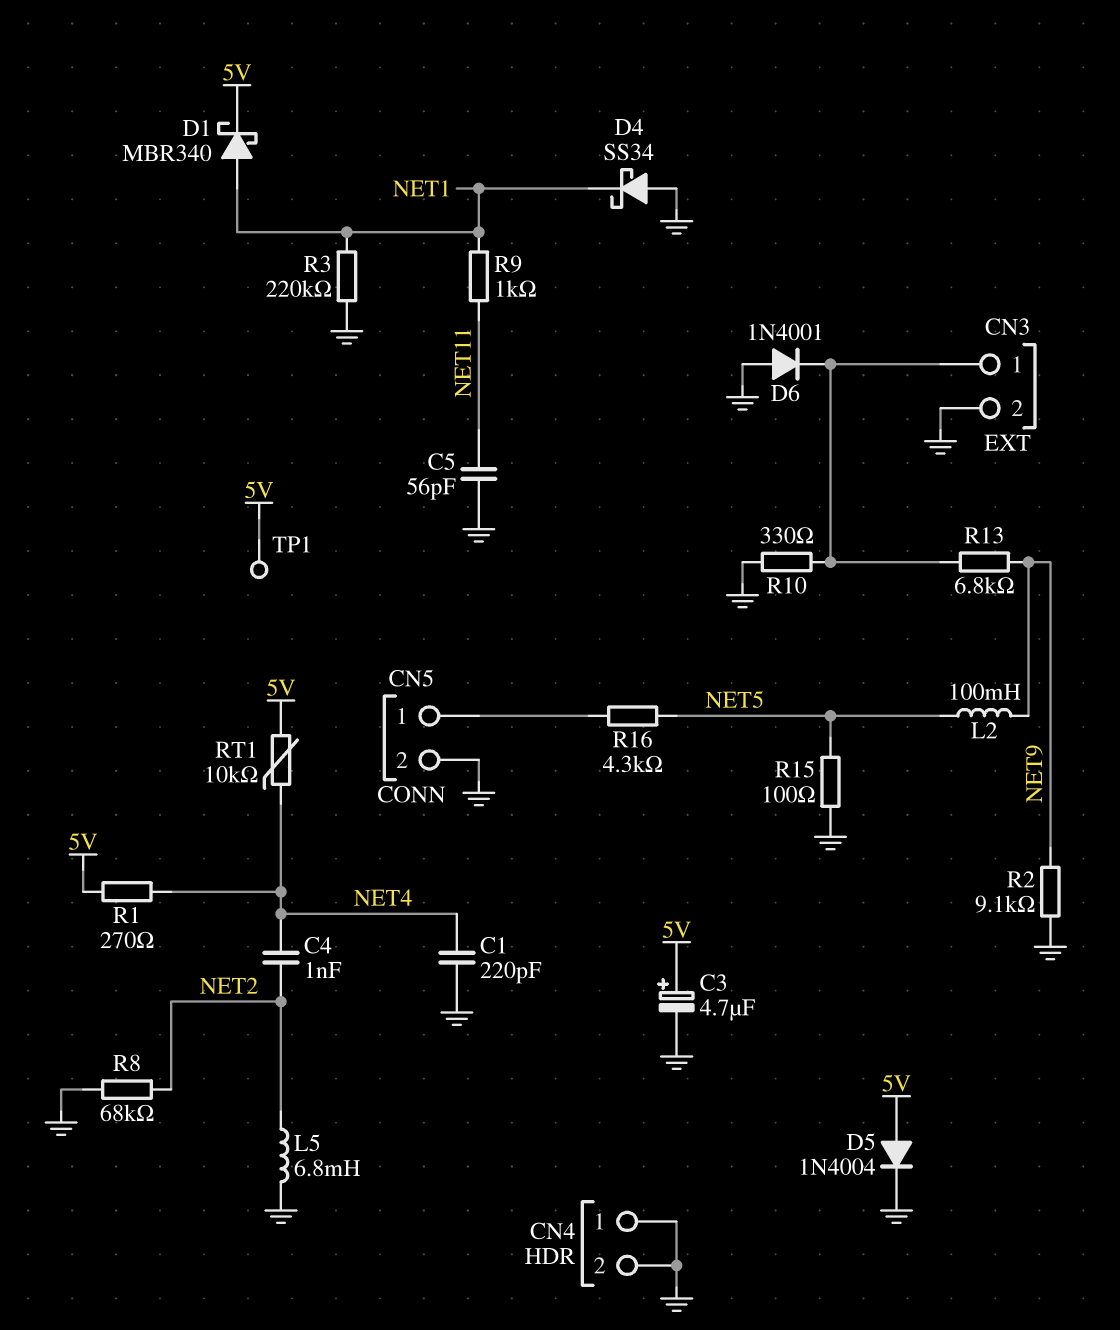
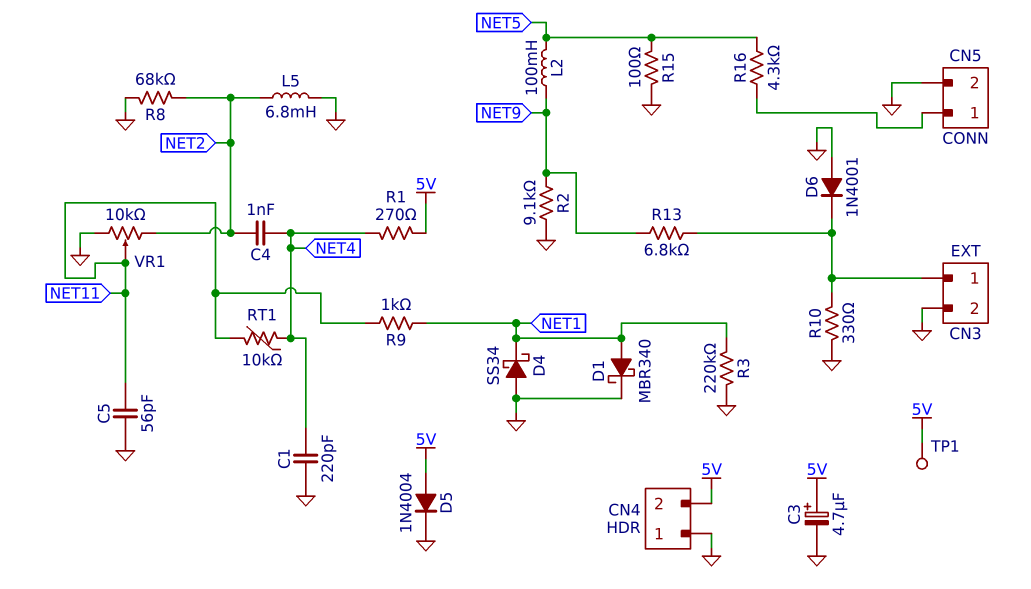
CN4 pin 2: GND -> 5V
D1: schottky MBR340 (A NET1, K 5V) -> schottky MBR340 (A NET1, K GND)
RT1: 10k (5V, NET4) -> 10k (NET4, NET11)
VR1: none -> 10k (GND, NET2, wiper NET11)

